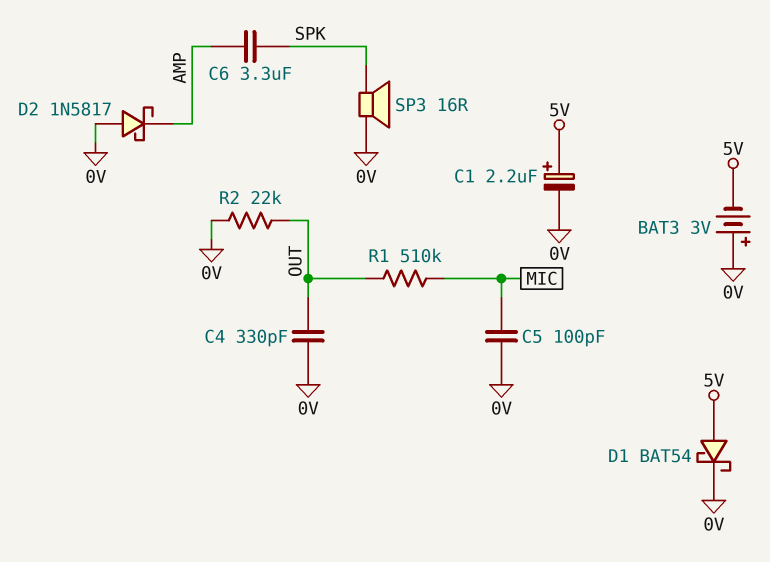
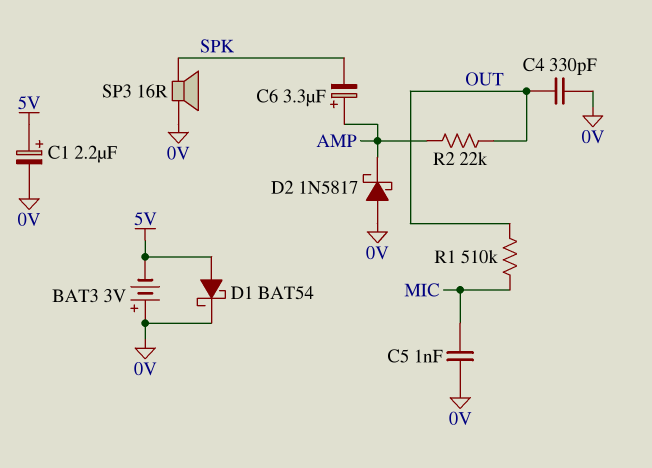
C5: 100pF (0V, MIC) -> 1nF (0V, MIC)
C6: 3.3uF (AMP, SPK) -> 3.3uF (plus AMP, minus SPK)
R2: 22k (0V, OUT) -> 22k (AMP, OUT)

